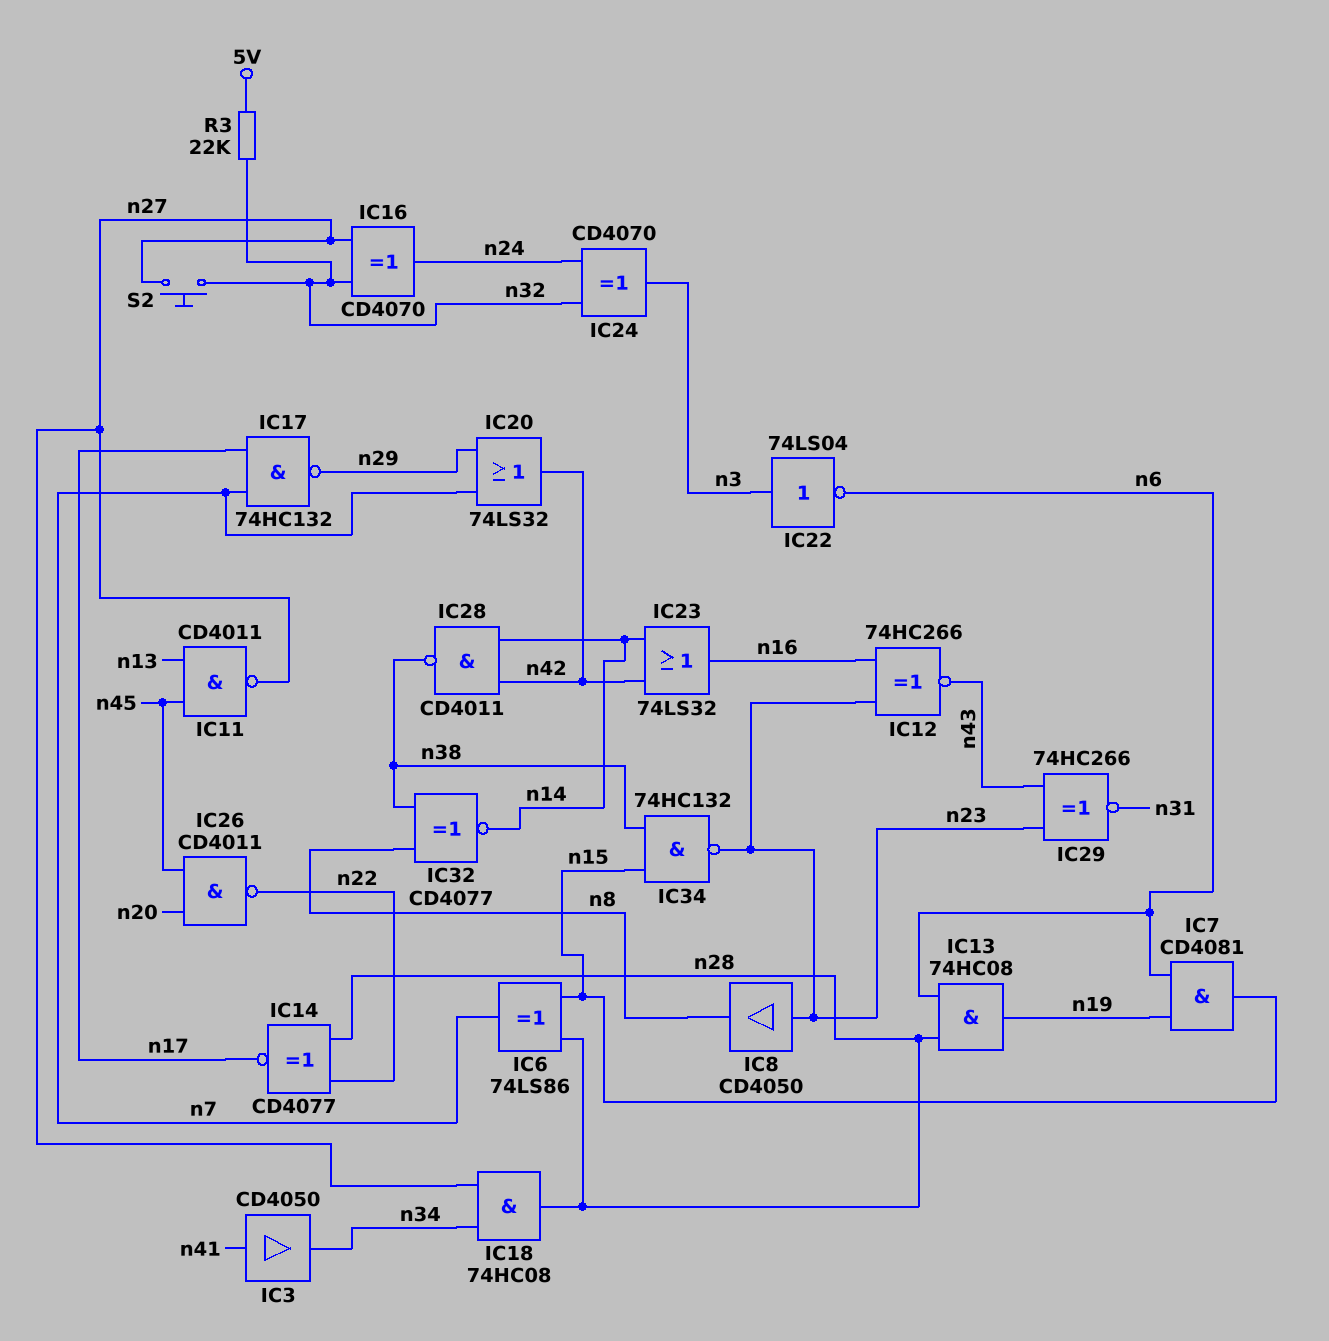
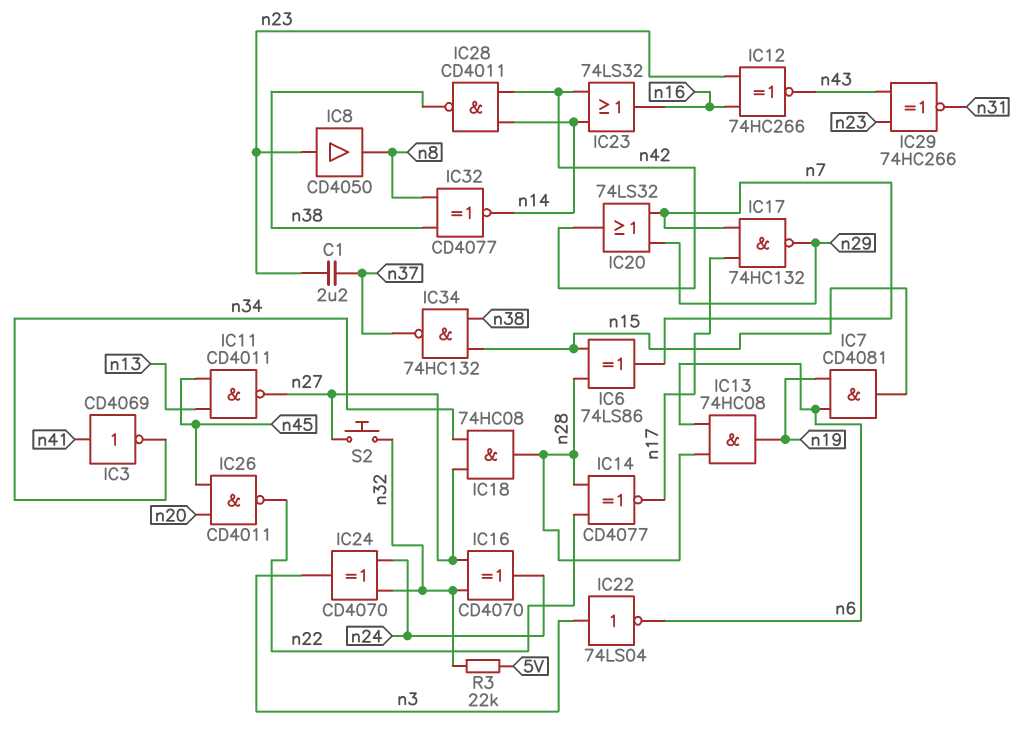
C1: none -> 2.2uF (n23, n37)
IC3: buffer CD4050 (in n41, out n34) -> NOT CD4069 (in n41, out n34)
IC34: NAND 74HC132 (in n15, in n38, out n23) -> NAND 74HC132 (in n15, in n38, out n37)

